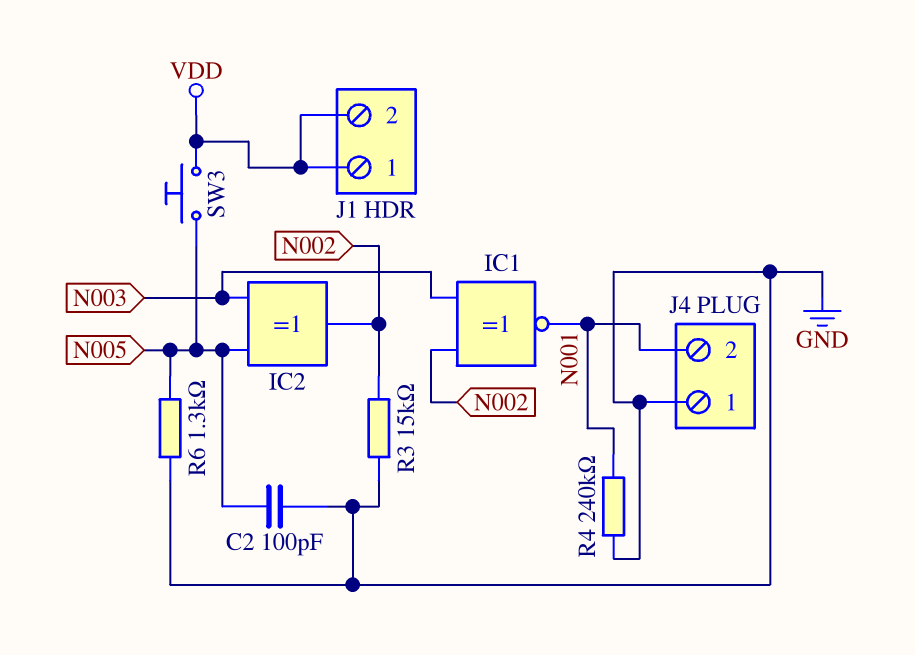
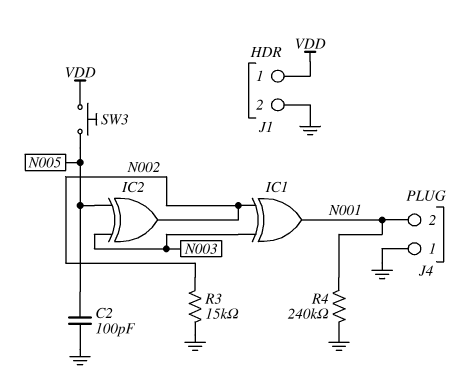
IC1: XNOR (in N002, in N003, out N001) -> XOR (in N002, in N003, out N001)
J1 pin 2: VDD -> GND
R6: 1.3k (GND, N005) -> none

